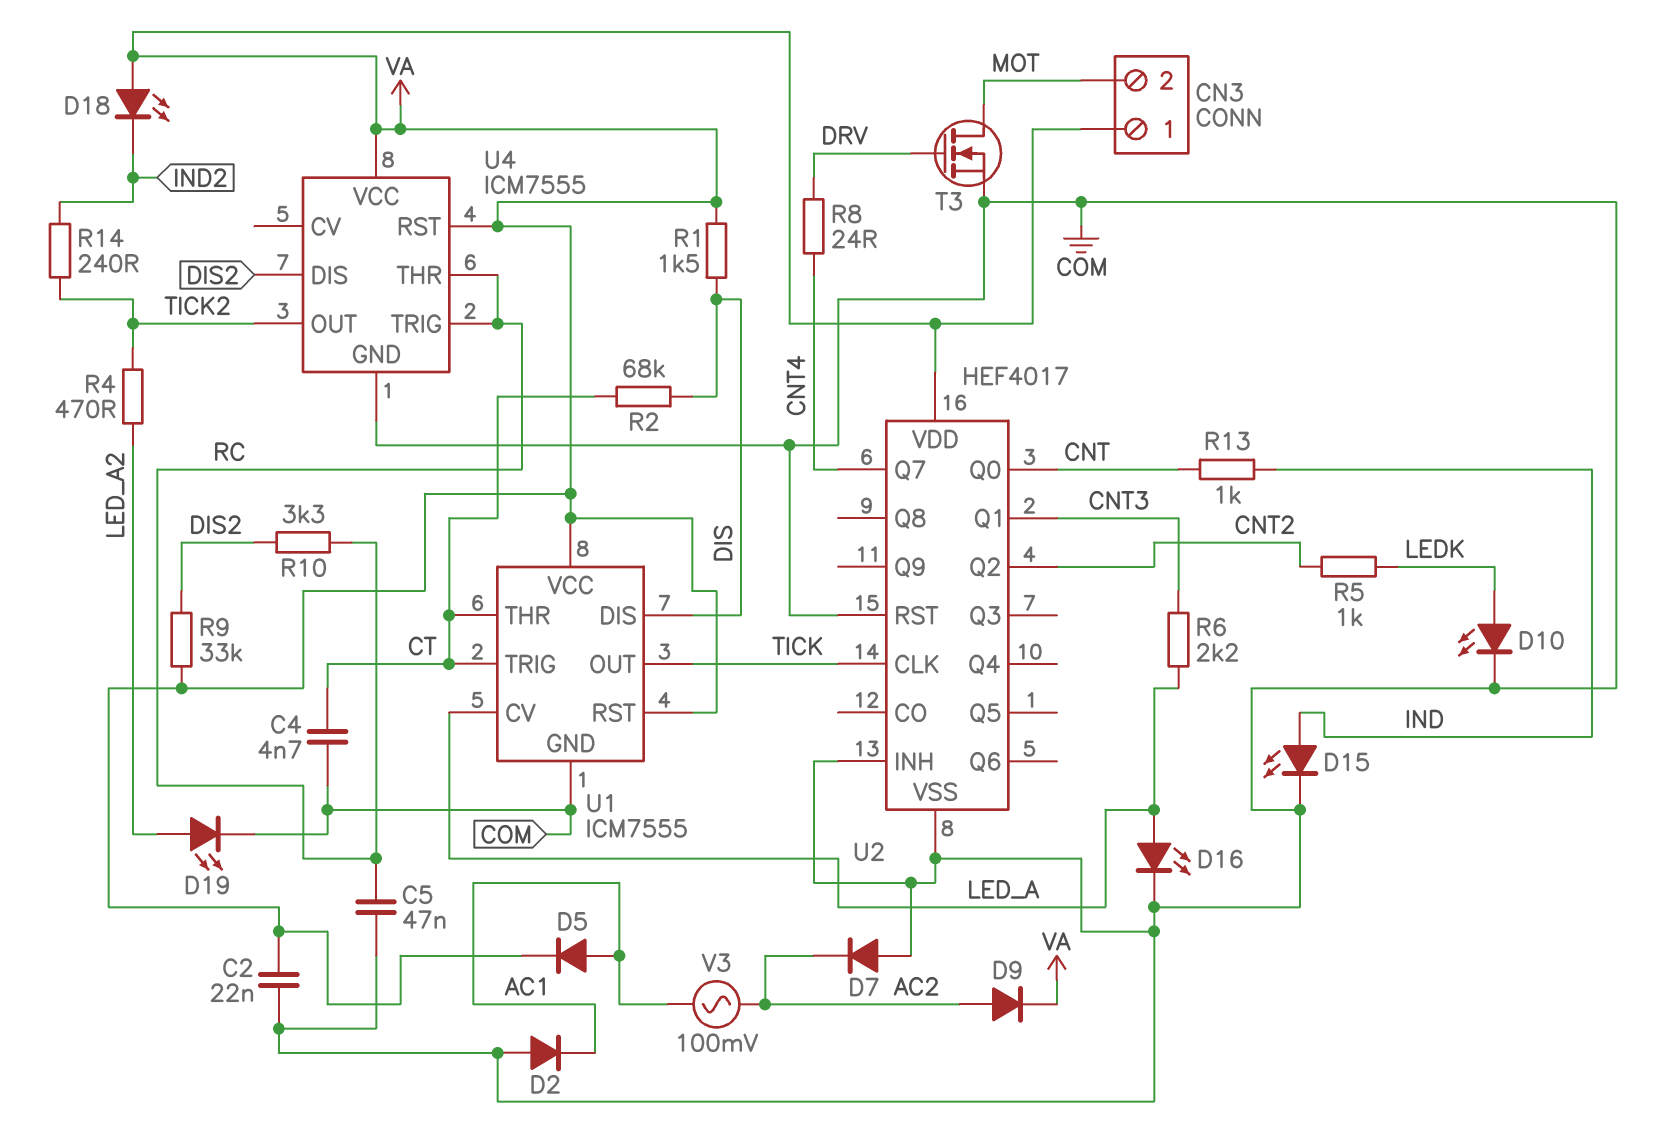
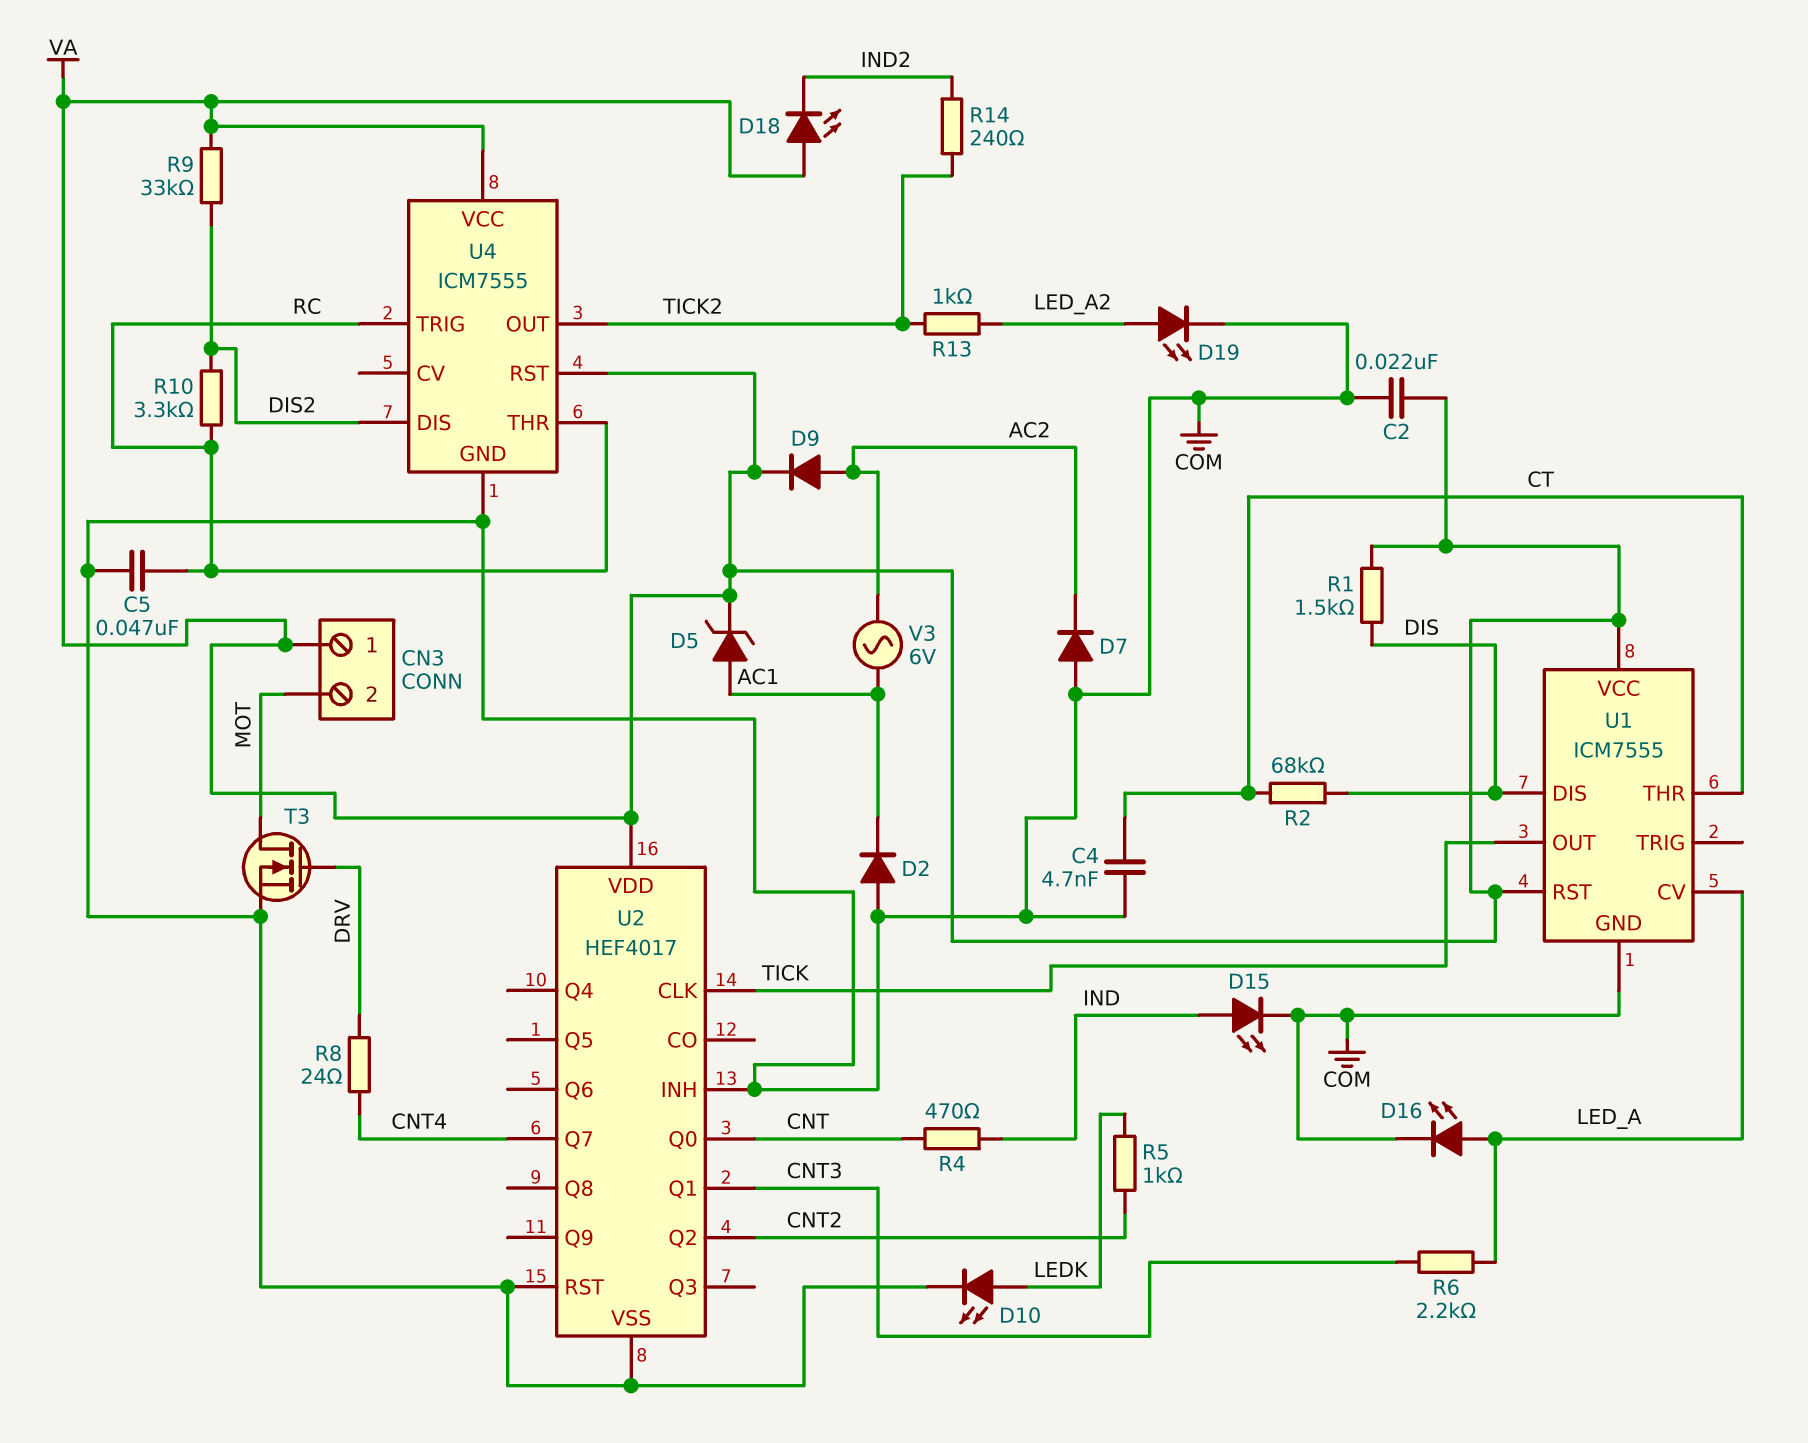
D5: diode (A AC1, K VA) -> zener (A AC1, K VA)
R4: 470 (LED_A2, TICK2) -> 470 (CNT, IND)
R13: 1k (CNT, IND) -> 1k (LED_A2, TICK2)
U1 pin TRIG: CT -> none
V3: AC 100mV (AC1, AC2) -> AC 6V (AC1, AC2)

